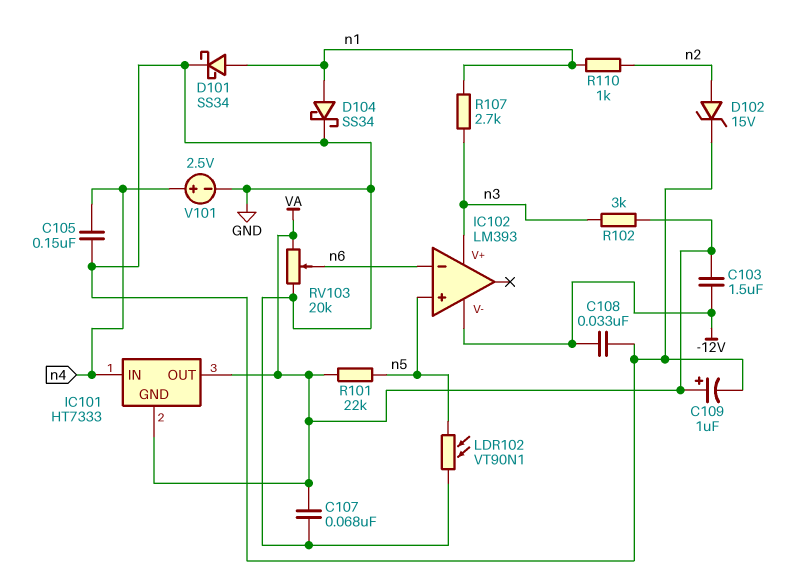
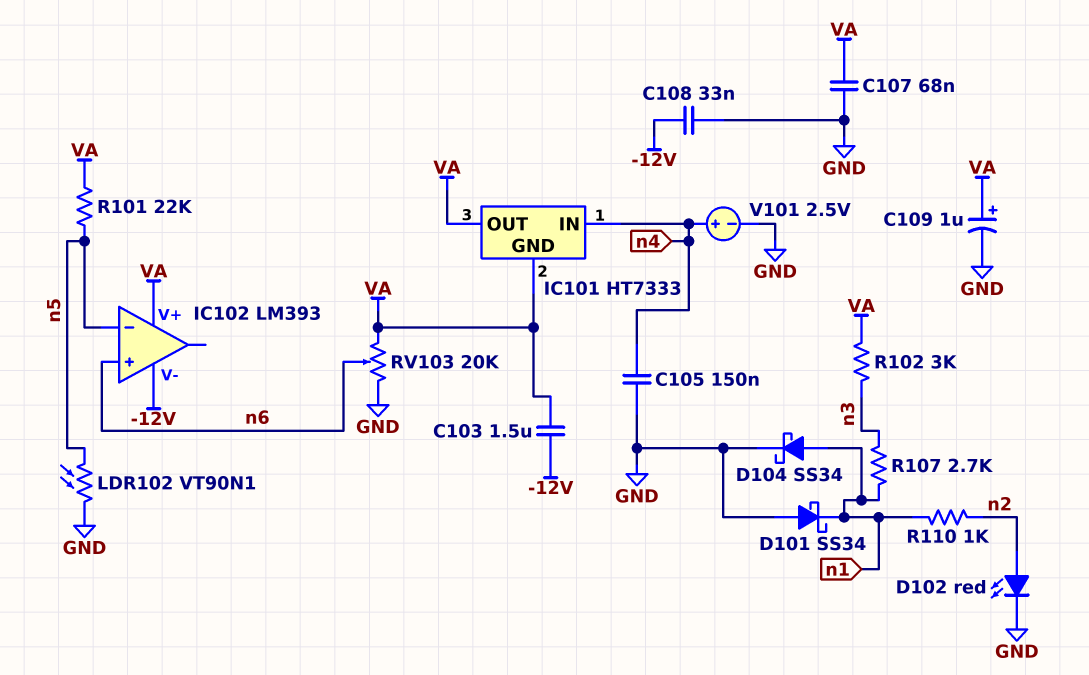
D101: schottky SS34 (A n1, K GND) -> schottky SS34 (A GND, K n1)
D102: zener 15V (A n2, K GND) -> LED red (A n2, K GND)
IC102 pin V+: n3 -> VA
IC102 pin in+: n5 -> n6
IC102 pin in-: n6 -> n5

